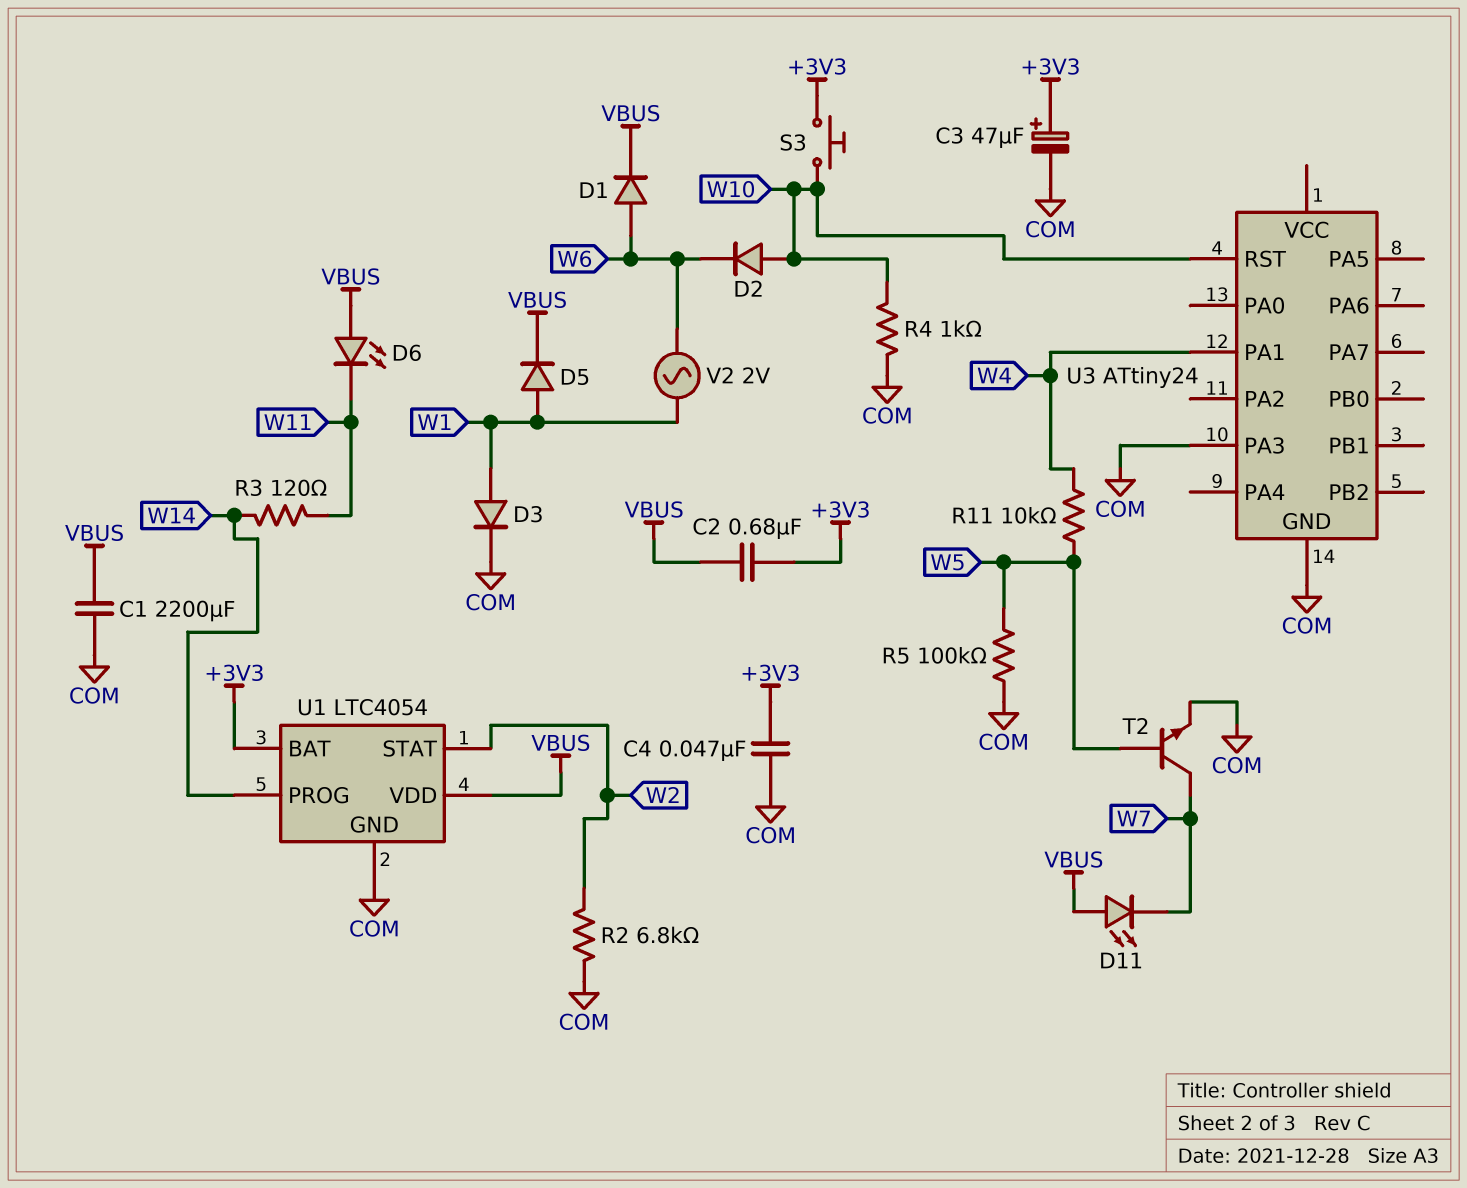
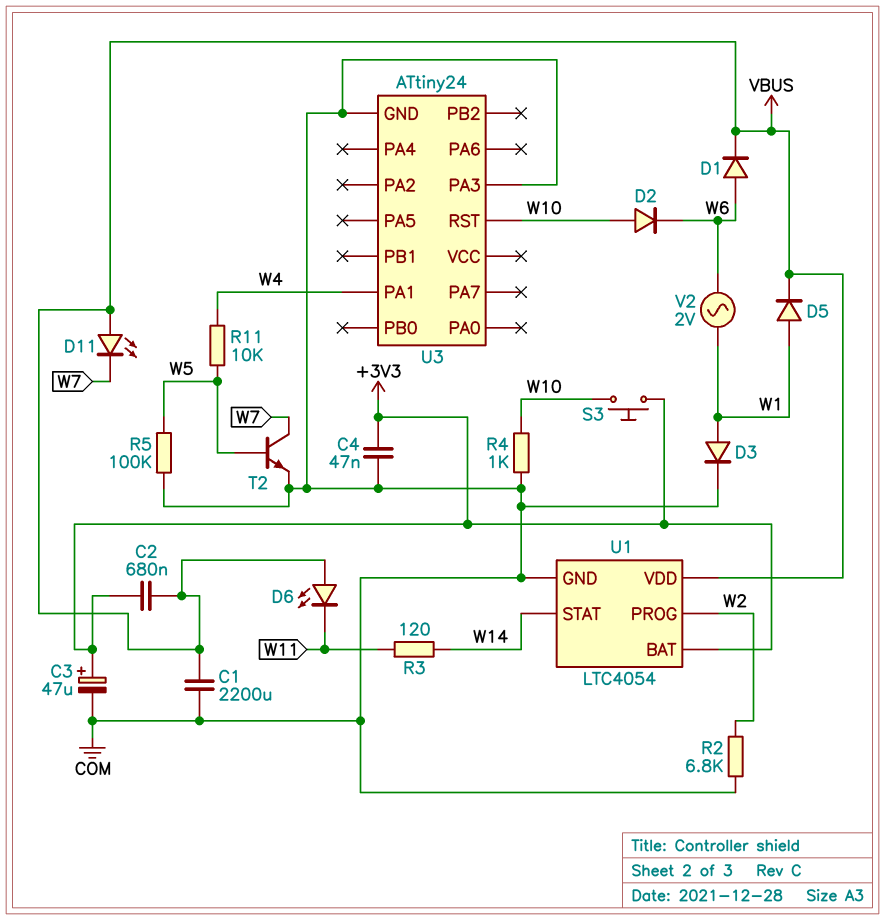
U1 pin PROG: W14 -> W2
U1 pin STAT: W2 -> W14

